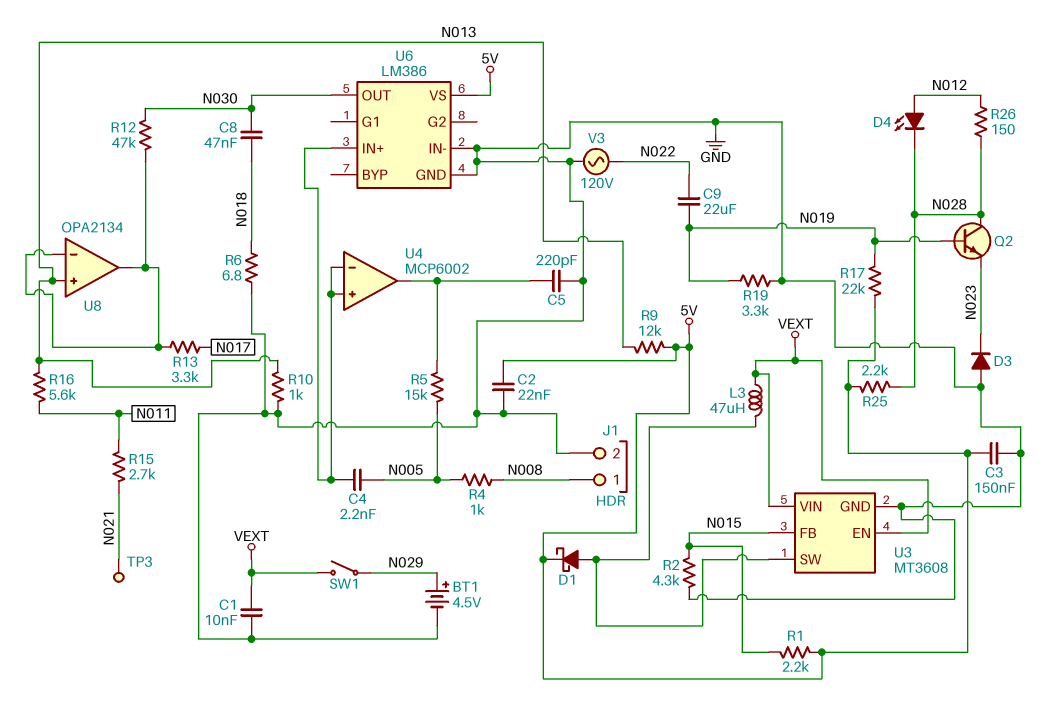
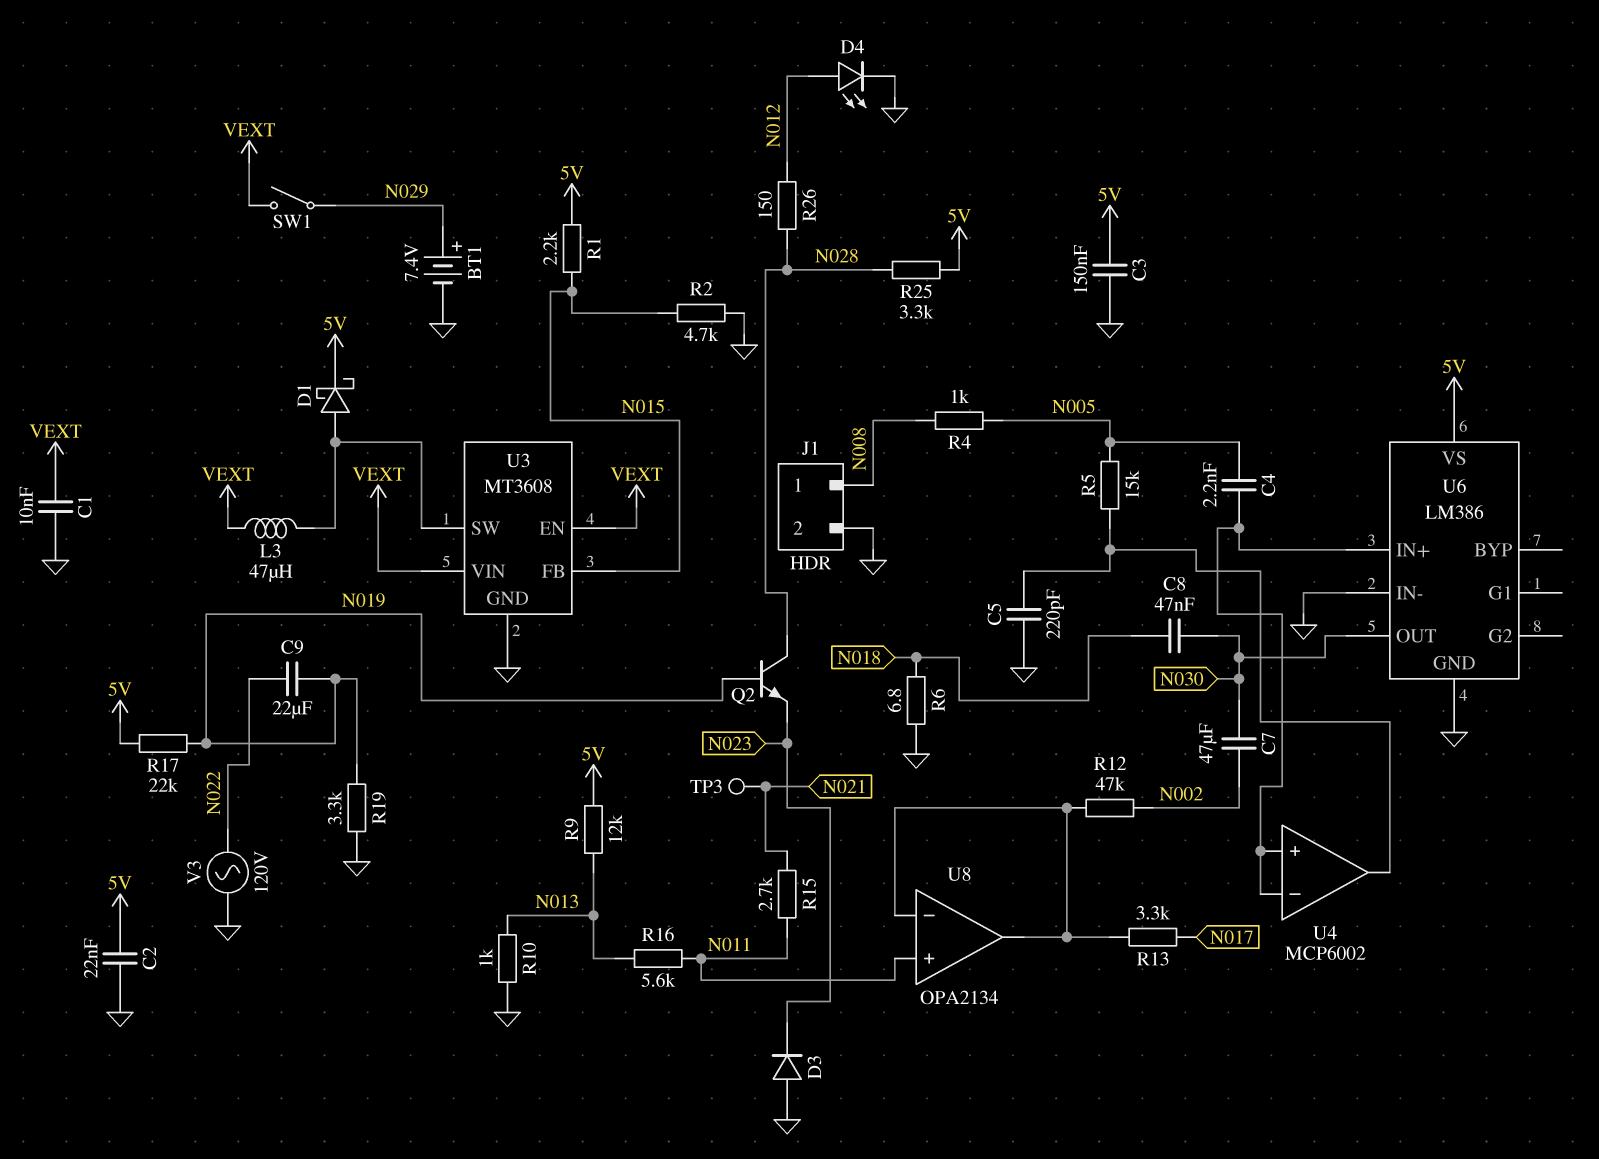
BT1: 4.5V (plus N029, minus GND) -> 7.4V (plus N029, minus GND)
C7: none -> 47uF (N002, N030)
D4: LED (A N012, K N028) -> LED (A N012, K GND)
R2: 4.3k (GND, N015) -> 4.7k (GND, N015)
R12: 47k (N030, U8/in-) -> 47k (N002, U8/in-)
R25: 2.2k (5V, N028) -> 3.3k (5V, N028)
U8 pin in+: N013 -> N011

